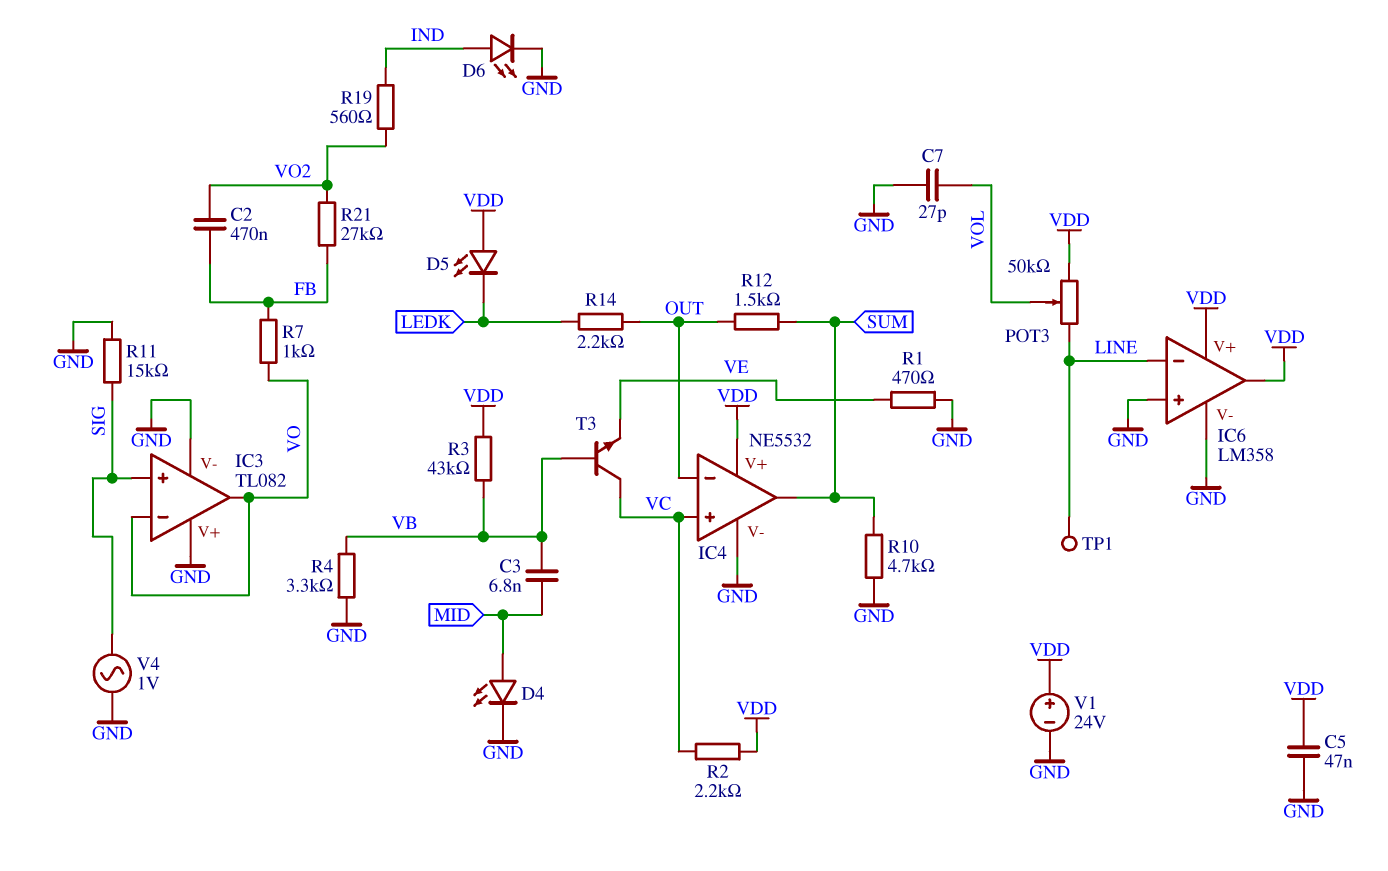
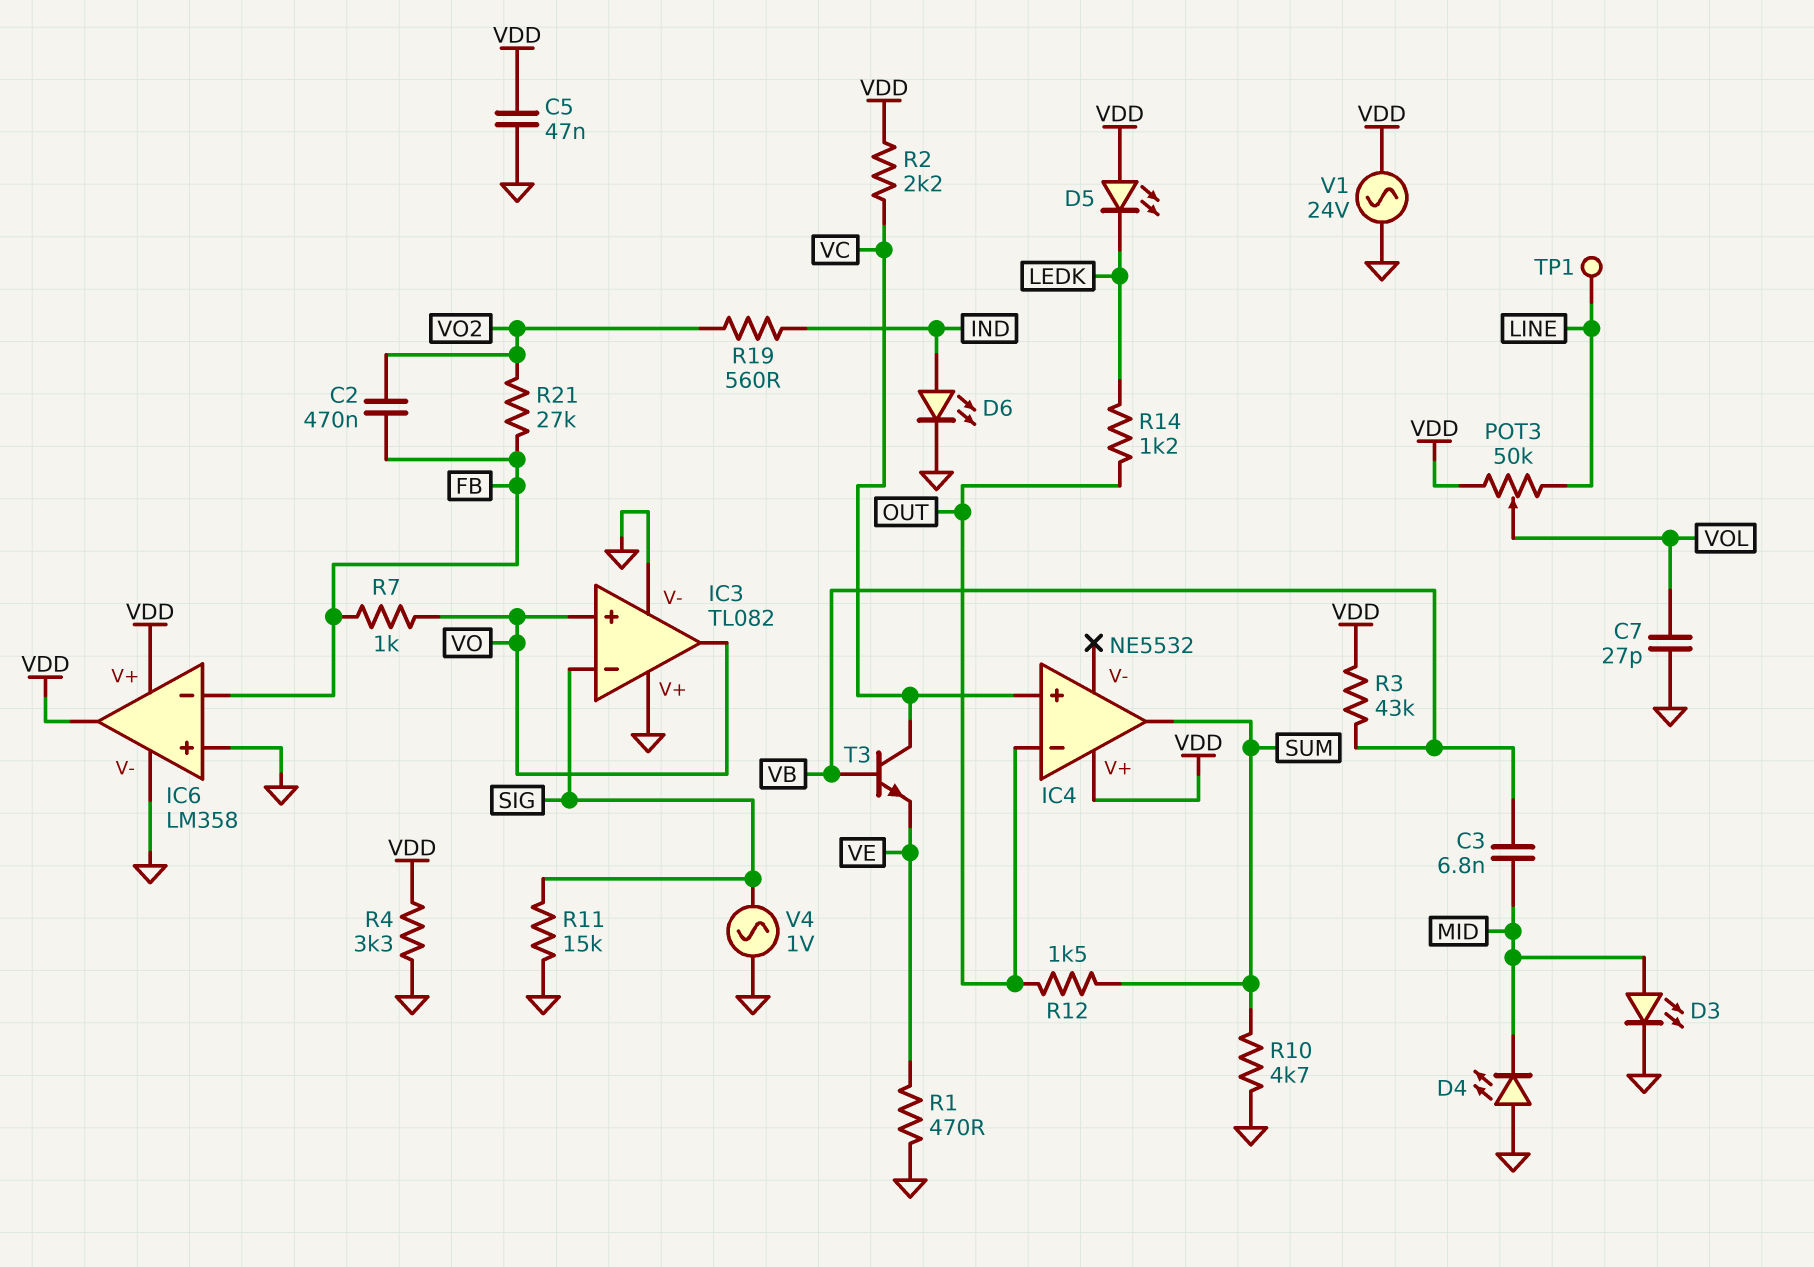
D3: none -> LED (A MID, K GND)
D4: LED (A MID, K GND) -> LED (A GND, K MID)
IC3 pin in+: SIG -> VO
IC3 pin in-: VO -> SIG
IC4 pin V-: GND -> none
IC6 pin in-: LINE -> FB
R4: 3.3k (GND, VB) -> 3.3k (GND, VDD)
R14: 2.2k (LEDK, OUT) -> 1.2k (LEDK, OUT)
V1: 24V (plus VDD, minus GND) -> AC 24V (GND, VDD)

